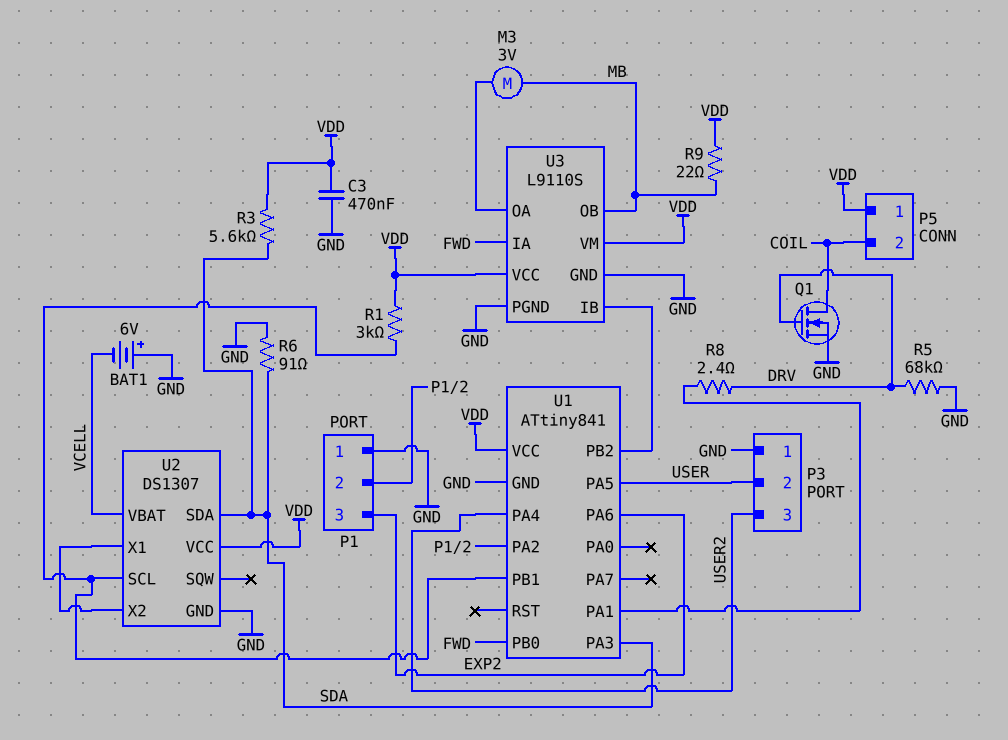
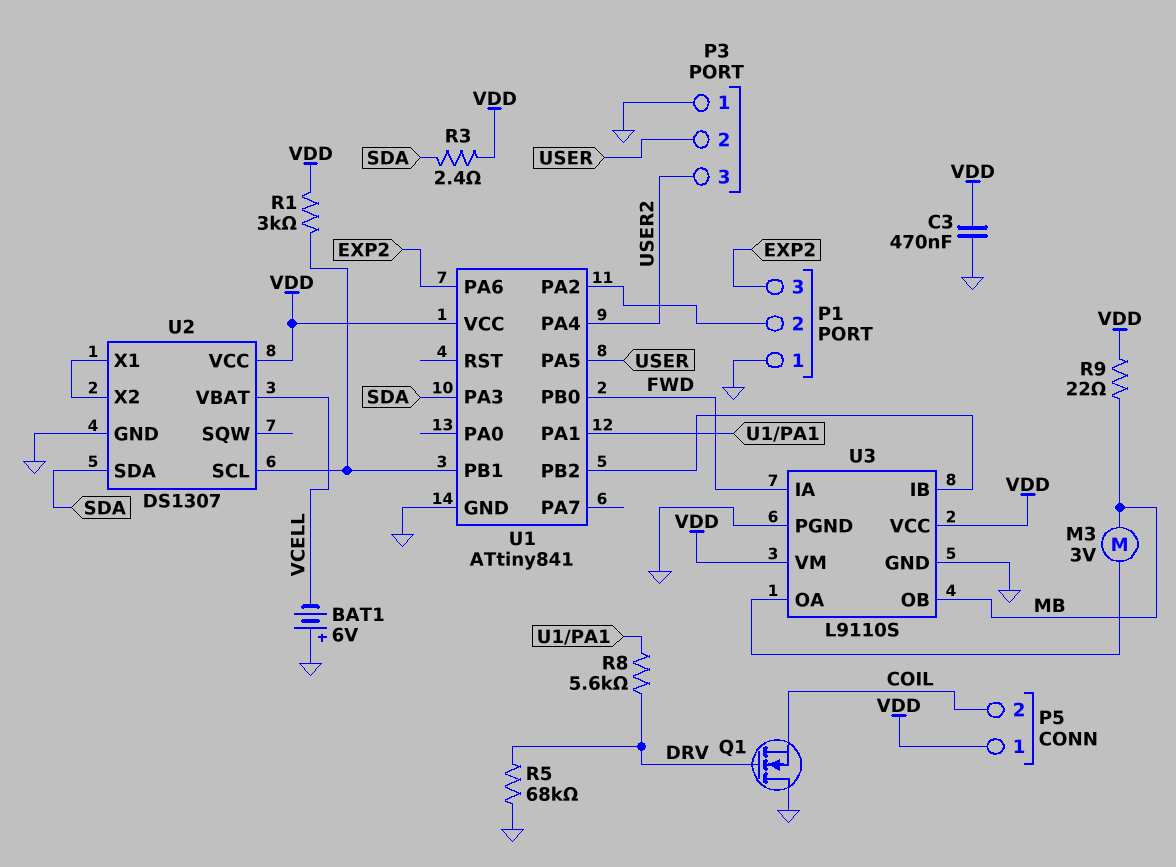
Q1: NMOS (G DRV, D COIL, S GND) -> NMOS (G DRV, D GND, S COIL)
R3: 5.6k (SDA, VDD) -> 2.4 (SDA, VDD)
R6: 91 (GND, SDA) -> none
R8: 2.4 (DRV, U1/PA1) -> 5.6k (DRV, U1/PA1)

